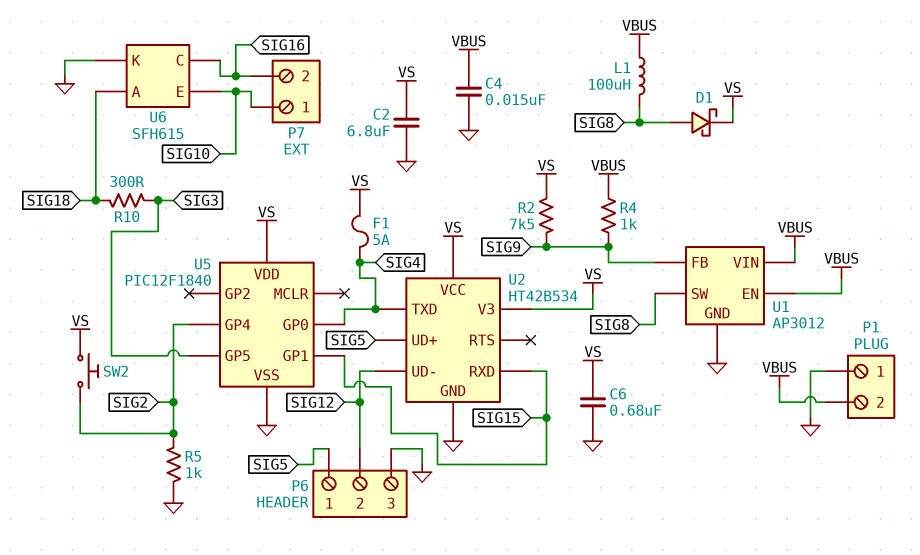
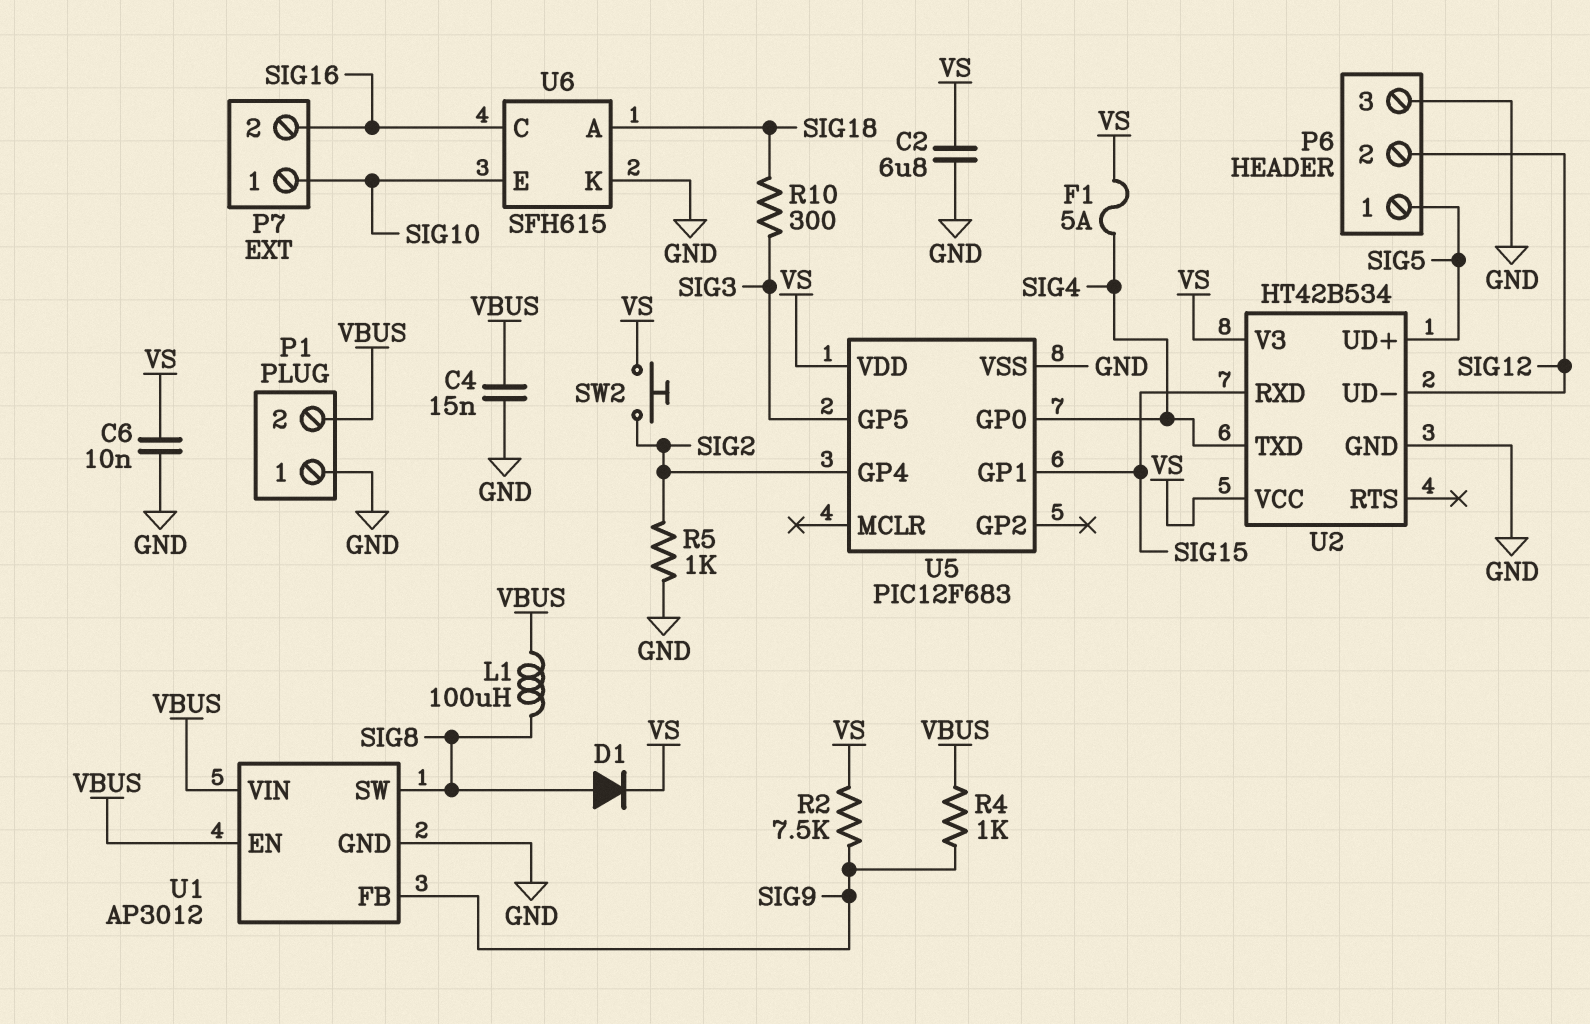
C6: 680nF (GND, VS) -> 10nF (GND, VS)
D1: schottky (A SIG8, K VS) -> diode (A SIG8, K VS)
U5: PIC12F1840 -> PIC12F683

